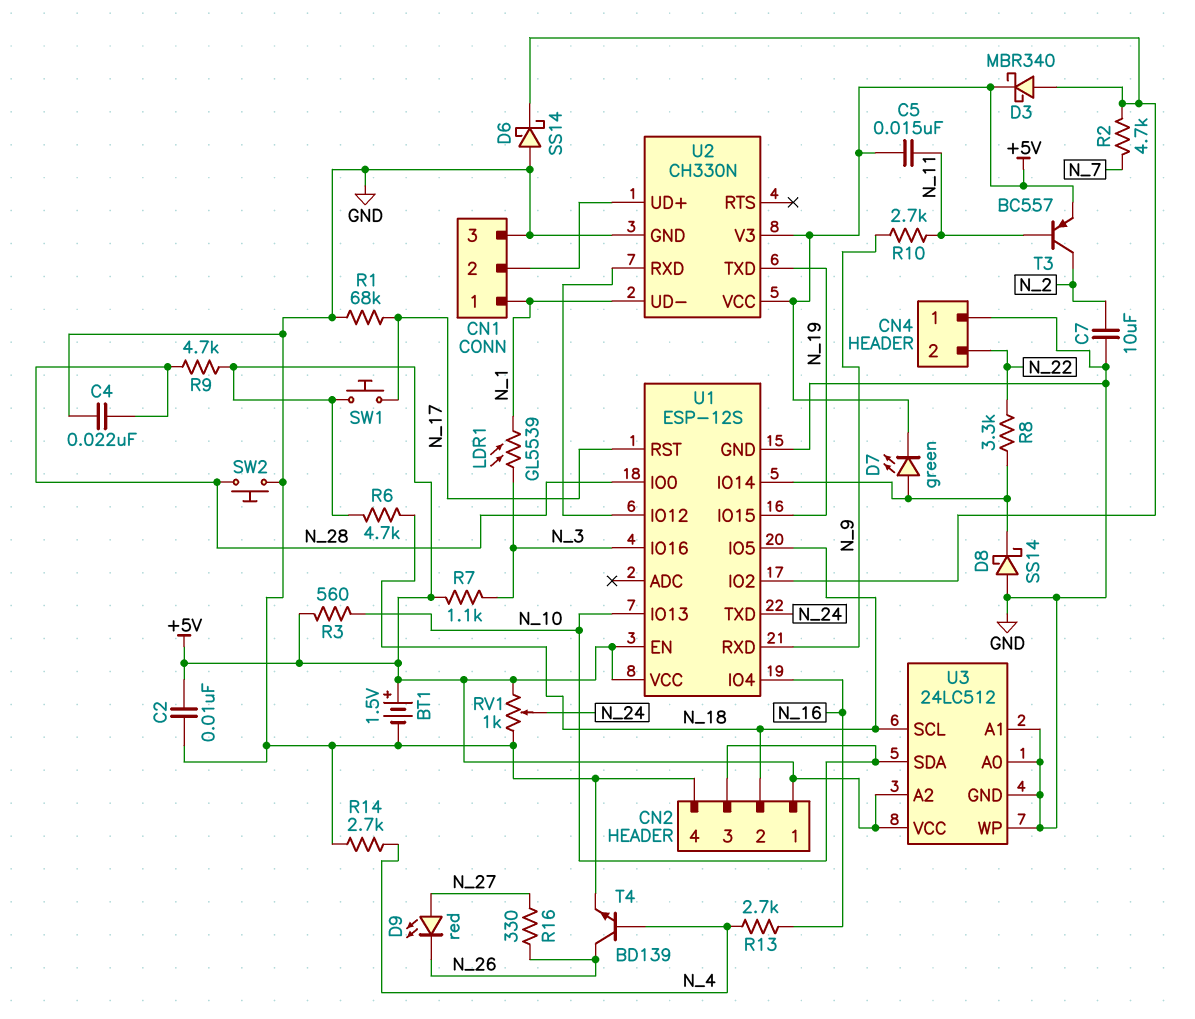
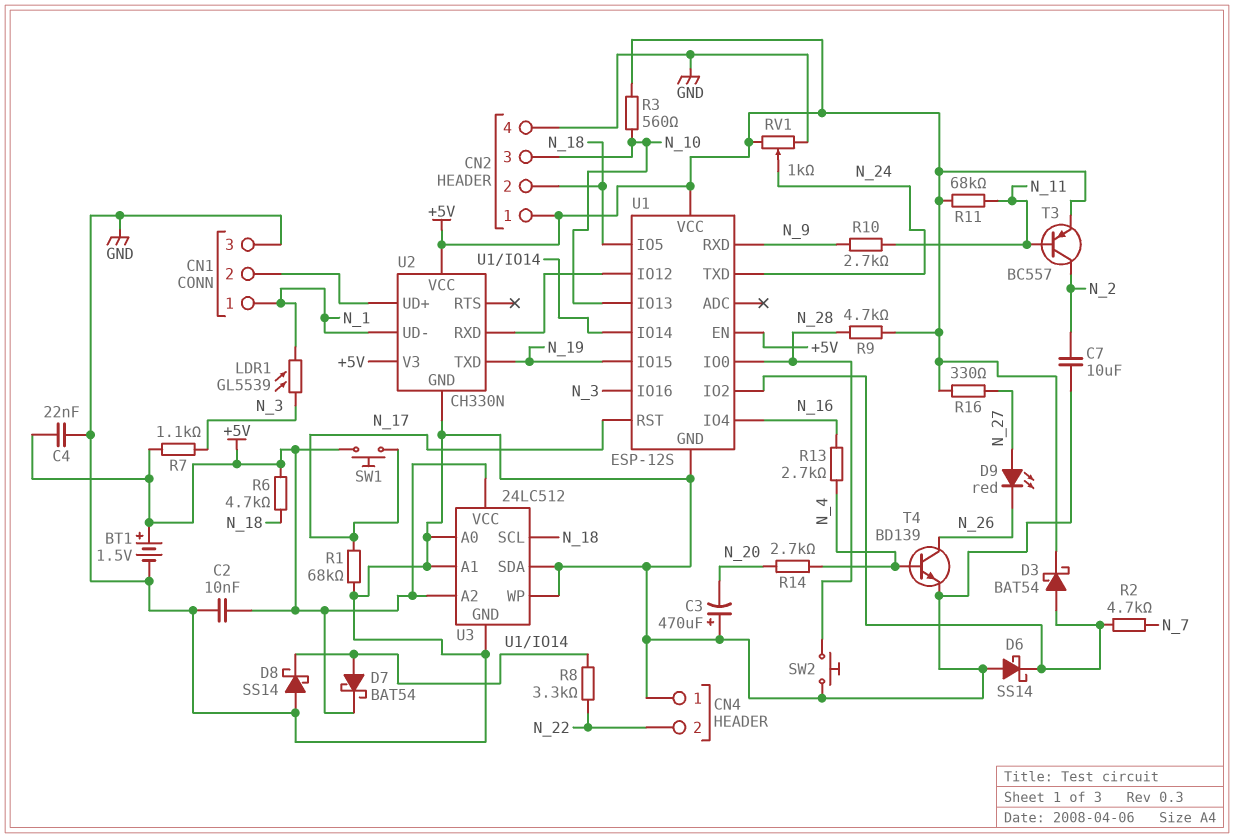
C3: none -> 470uF (plus GND, minus N_20)
C4: 22nF (GND, N_28) -> 22nF (+5V, GND)
C5: 15nF (+5V, N_11) -> none
D3: schottky MBR340 (A U1/IO2, K +5V) -> schottky BAT54 (A U1/IO2, K +5V)
D7: LED green (A U1/IO14, K +5V) -> schottky BAT54 (A U1/IO14, K +5V)
R11: none -> 68k (+5V, N_11)
R14: 2.7k (GND, N_4) -> 2.7k (N_4, N_20)
R16: 330 (N_26, N_27) -> 330 (+5V, N_27)
U3 pin SDA: N_10 -> GND

